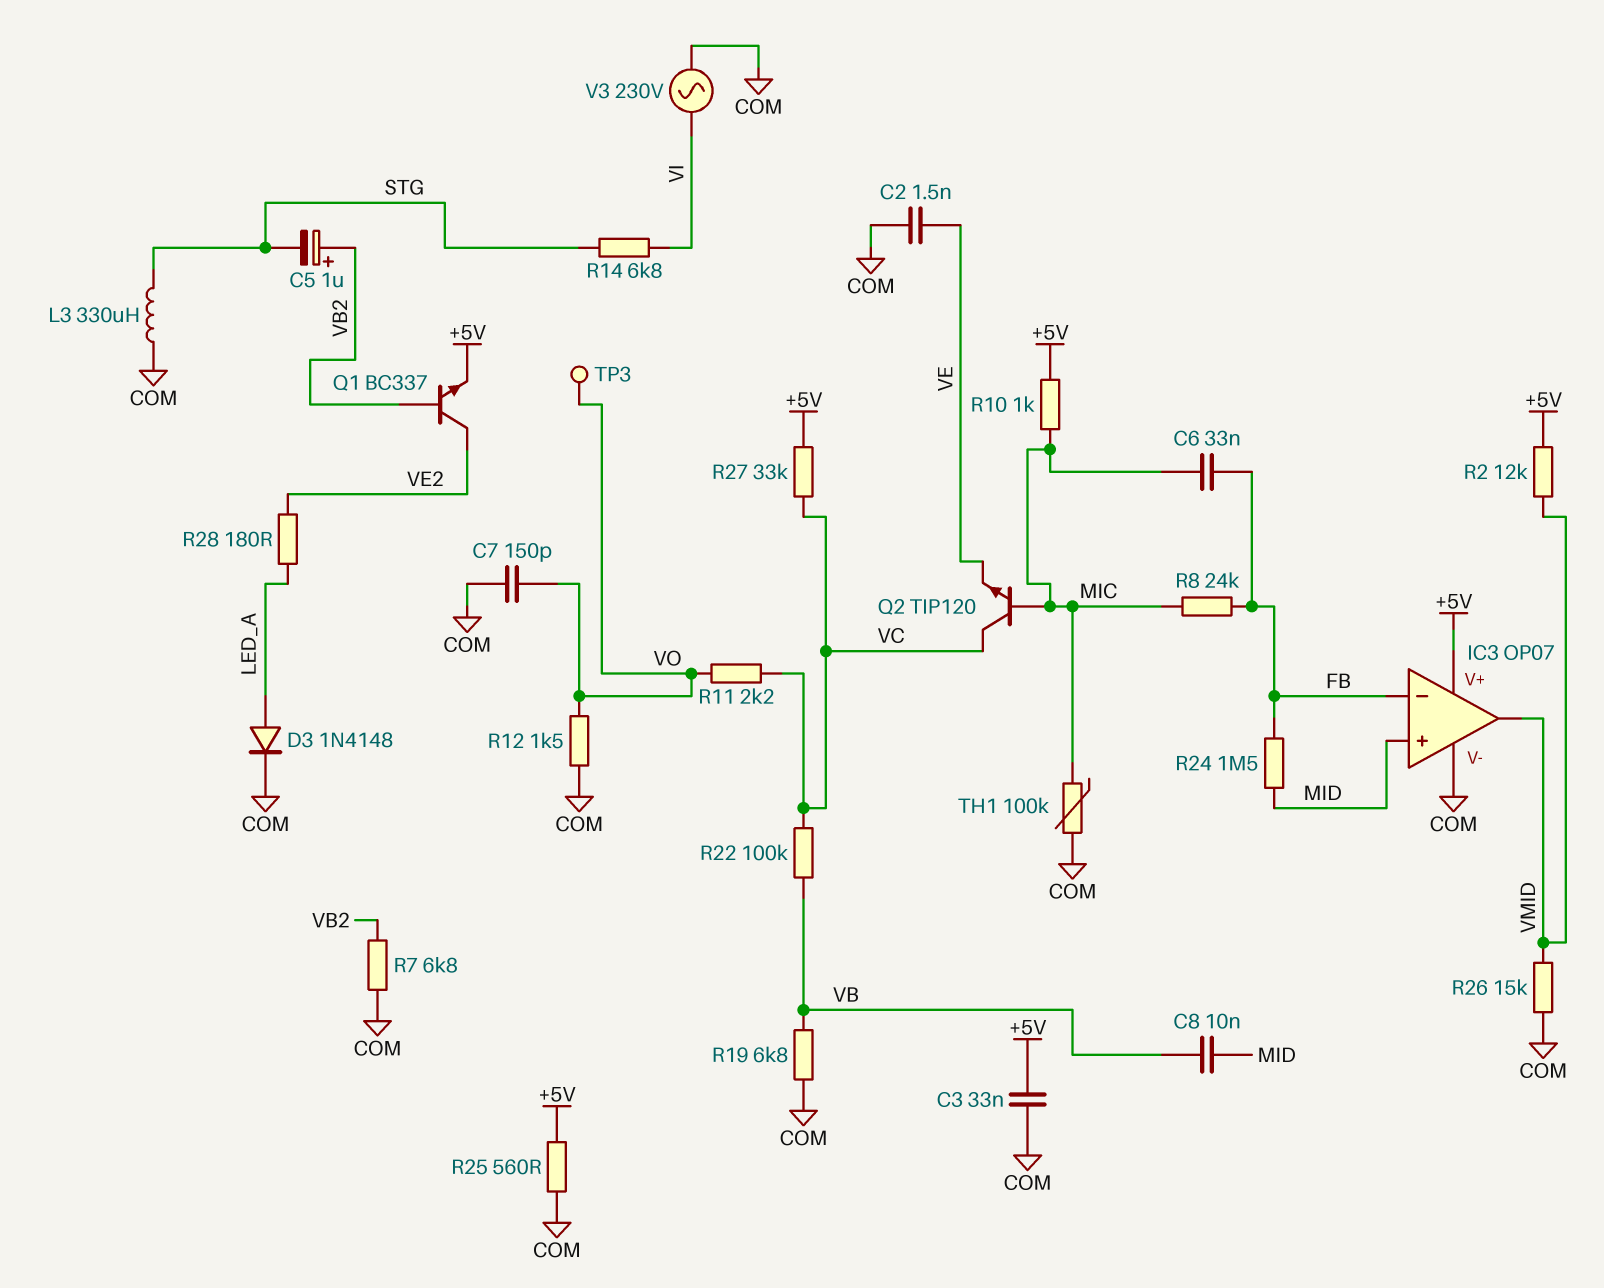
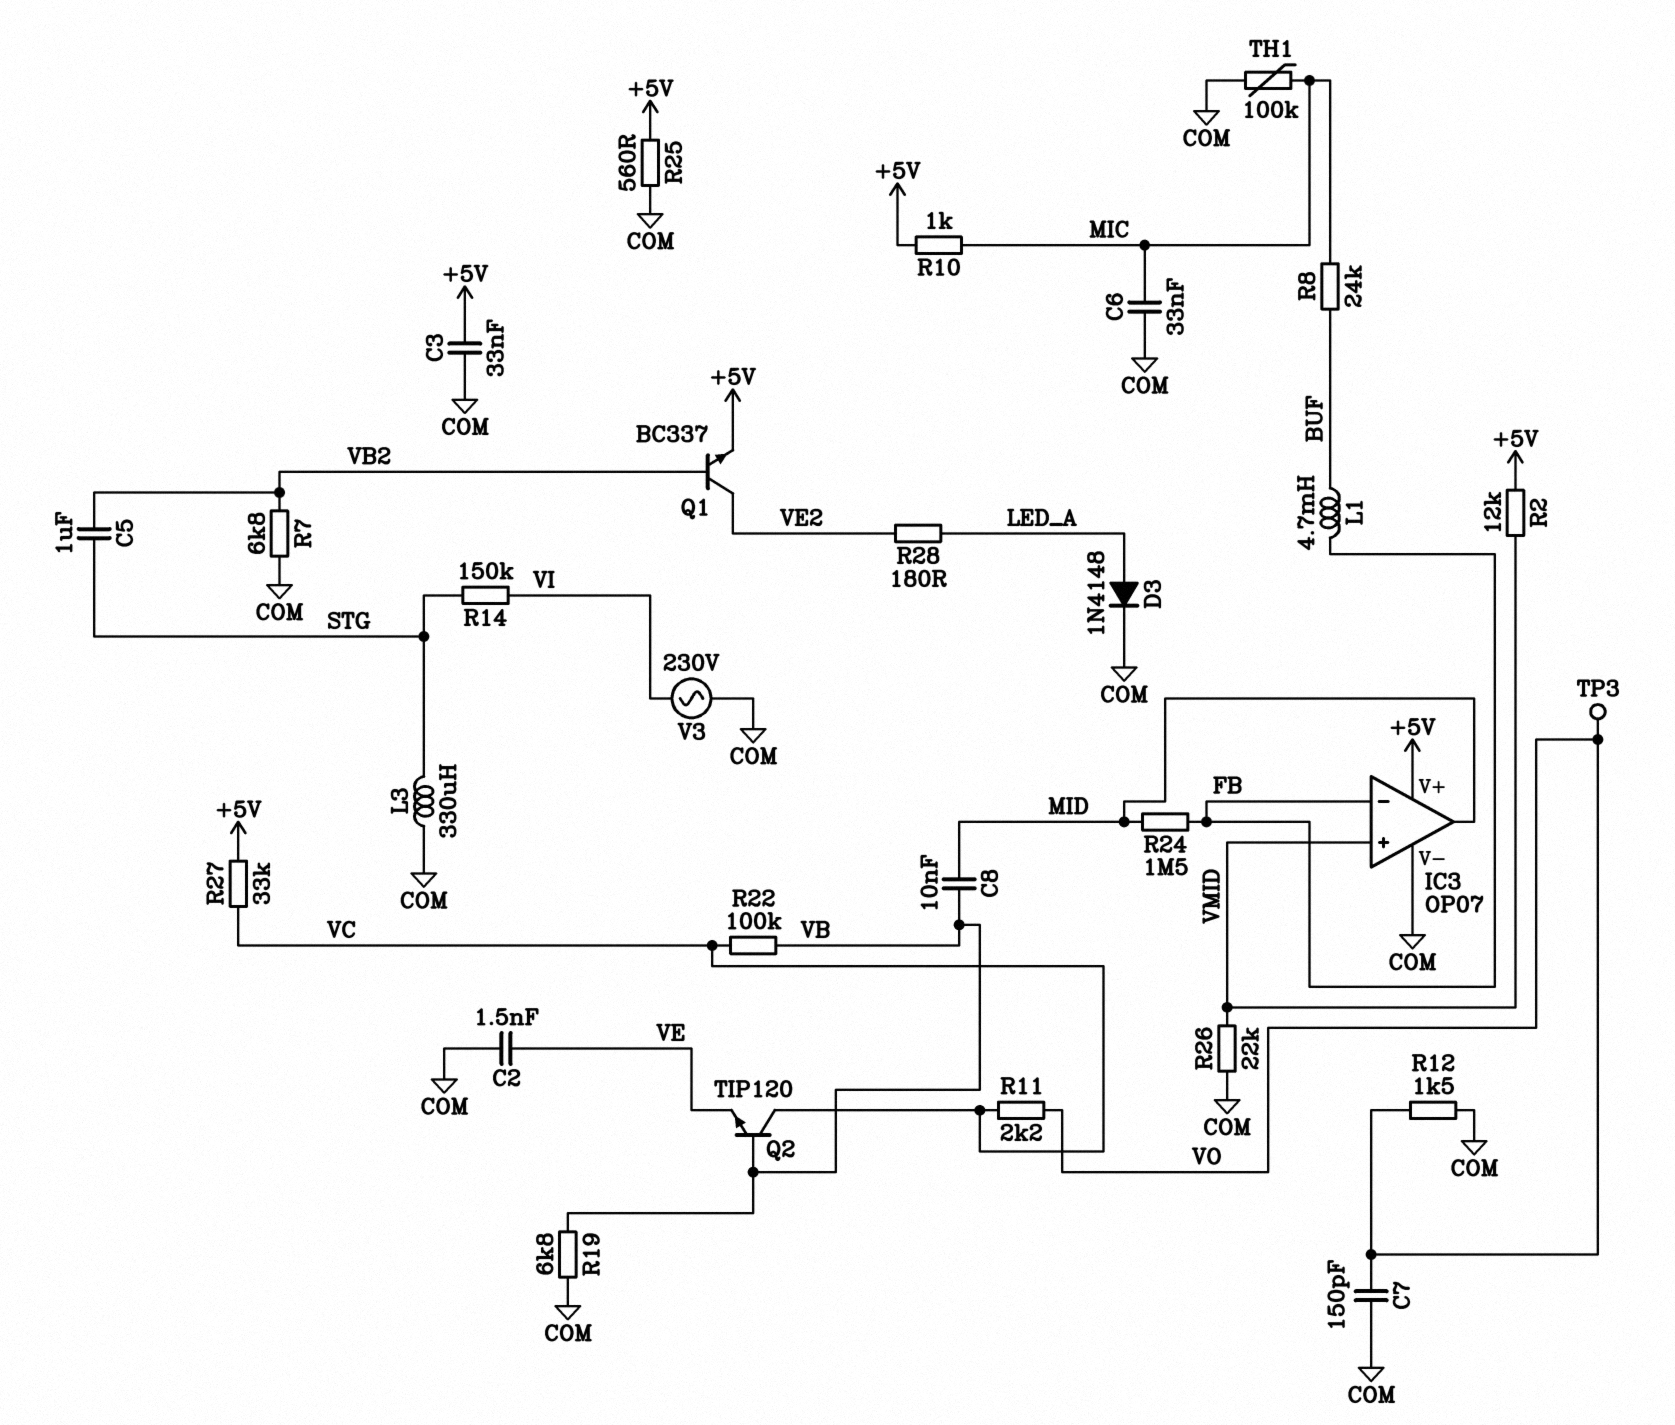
C5: 1uF (plus VB2, minus STG) -> 1uF (STG, VB2)
C6: 33nF (FB, MIC) -> 33nF (COM, MIC)
IC3 pin in+: MID -> VMID
IC3 pin out: VMID -> MID
L1: none -> 4.7mH (BUF, FB)
Q2: NPN TIP120 (B MIC, C VC, E VE) -> NPN TIP120 (B VB, C VC, E VE)
R8: 24k (FB, MIC) -> 24k (BUF, MIC)
R14: 6.8k (STG, VI) -> 150k (STG, VI)
R26: 15k (COM, VMID) -> 22k (COM, VMID)

